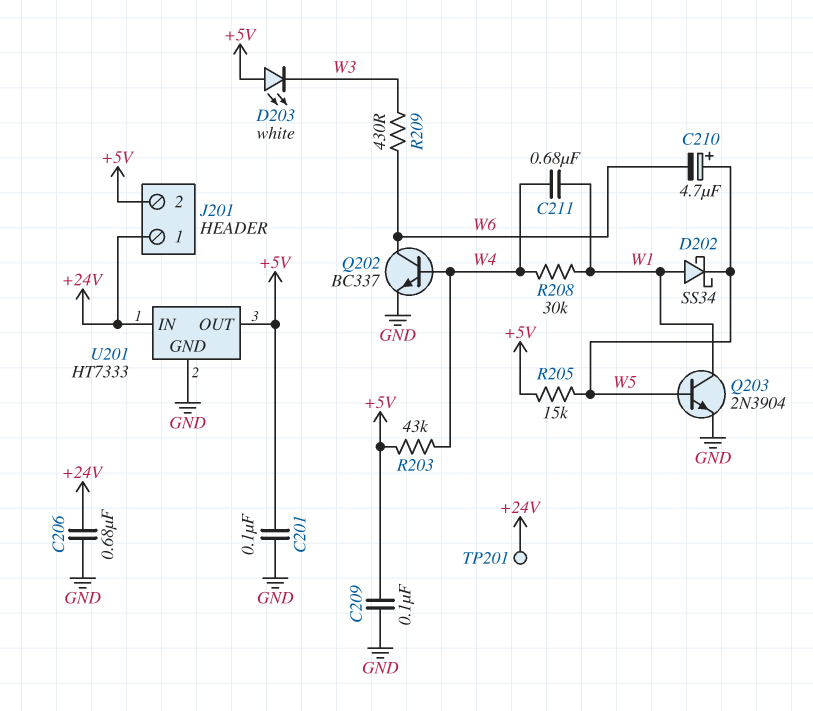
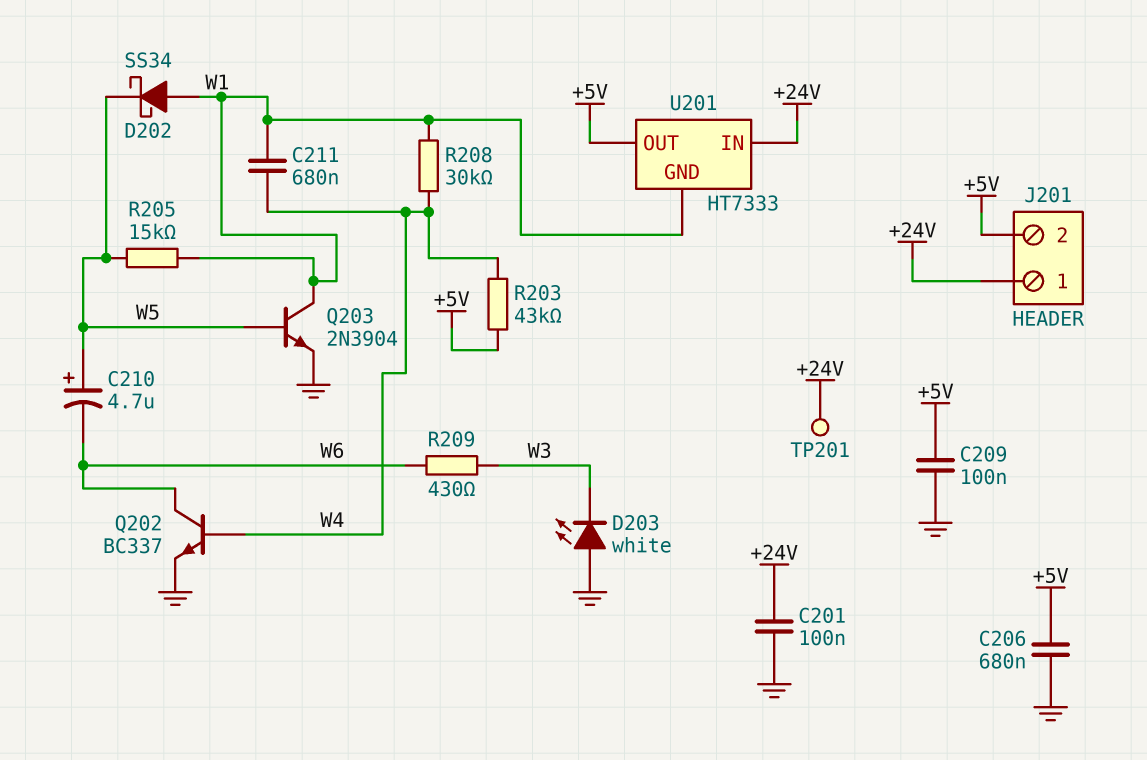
C201: 100nF (+5V, GND) -> 100nF (+24V, GND)
C206: 680nF (+24V, GND) -> 680nF (+5V, GND)
D203: LED white (A +5V, K W3) -> LED white (A GND, K W3)
R205: 15k (+5V, W5) -> 15k (W1, W5)
U201 pin GND: GND -> W1

